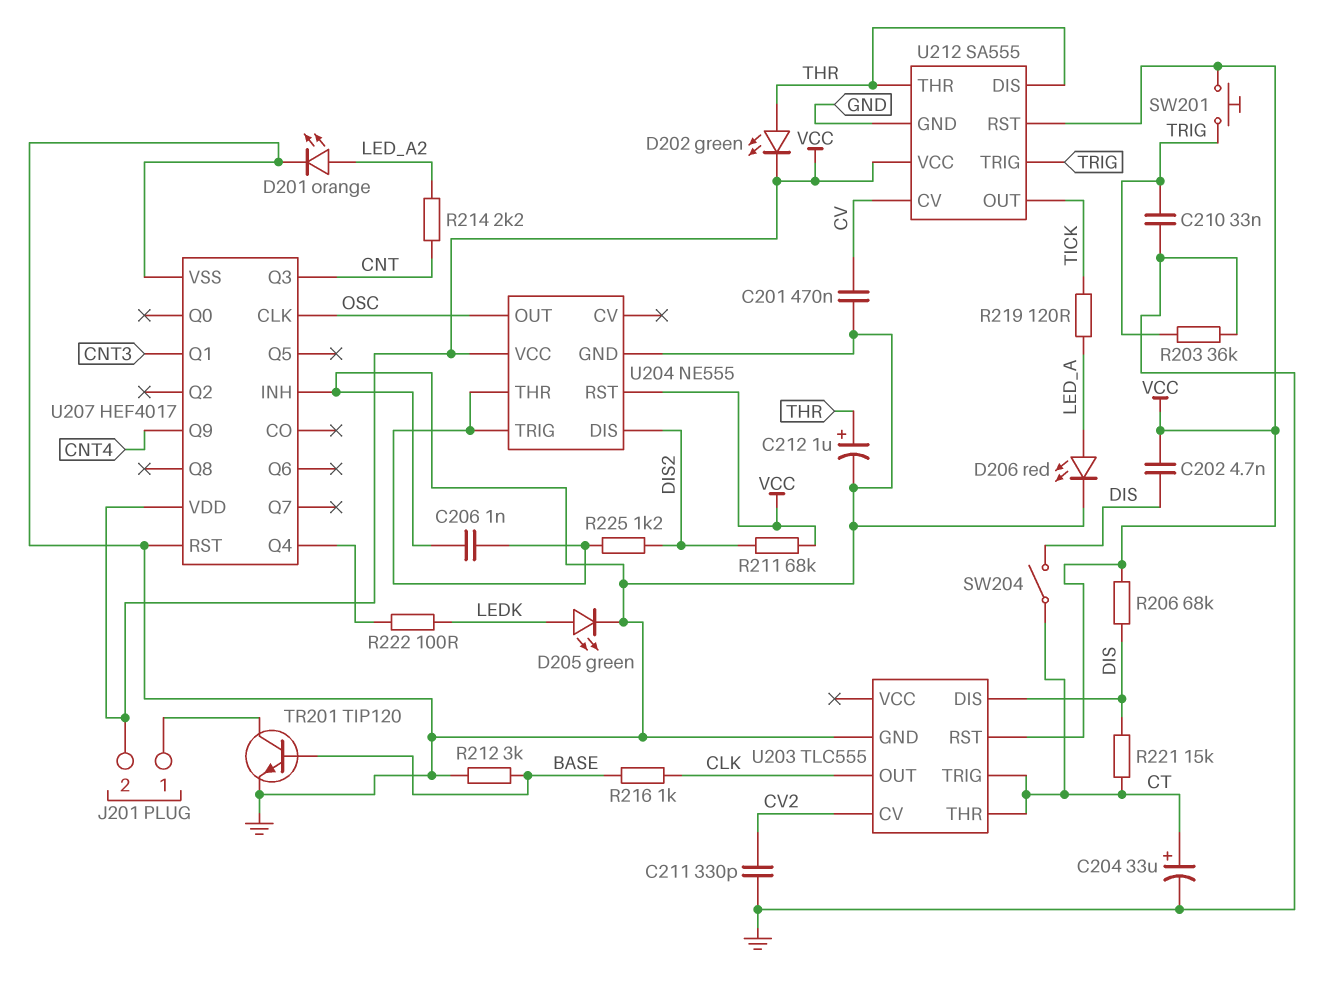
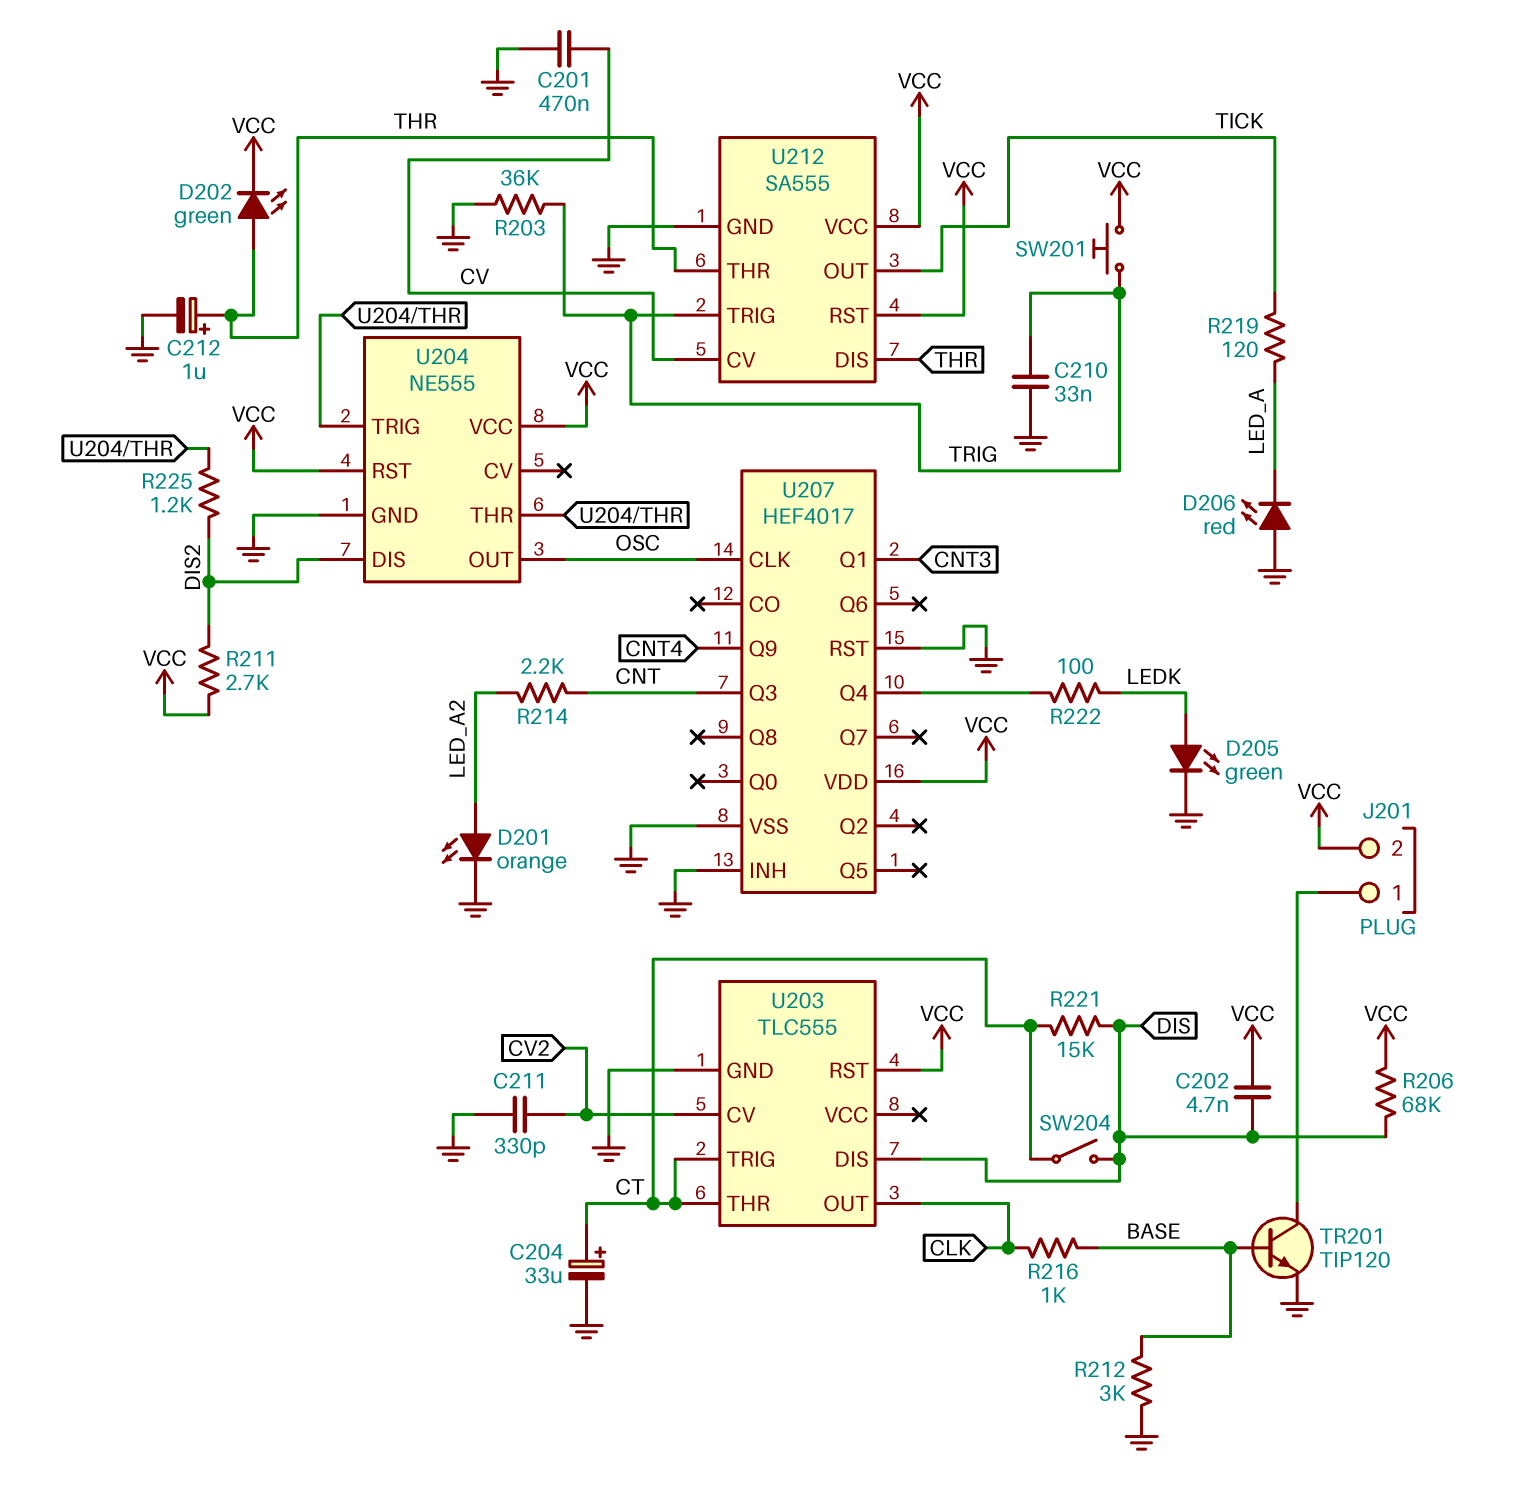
C206: 1nF (GND, U204/THR) -> none
D206: LED red (A LED_A, K GND) -> LED red (A GND, K LED_A)
R211: 68k (DIS2, VCC) -> 2.7k (DIS2, VCC)

